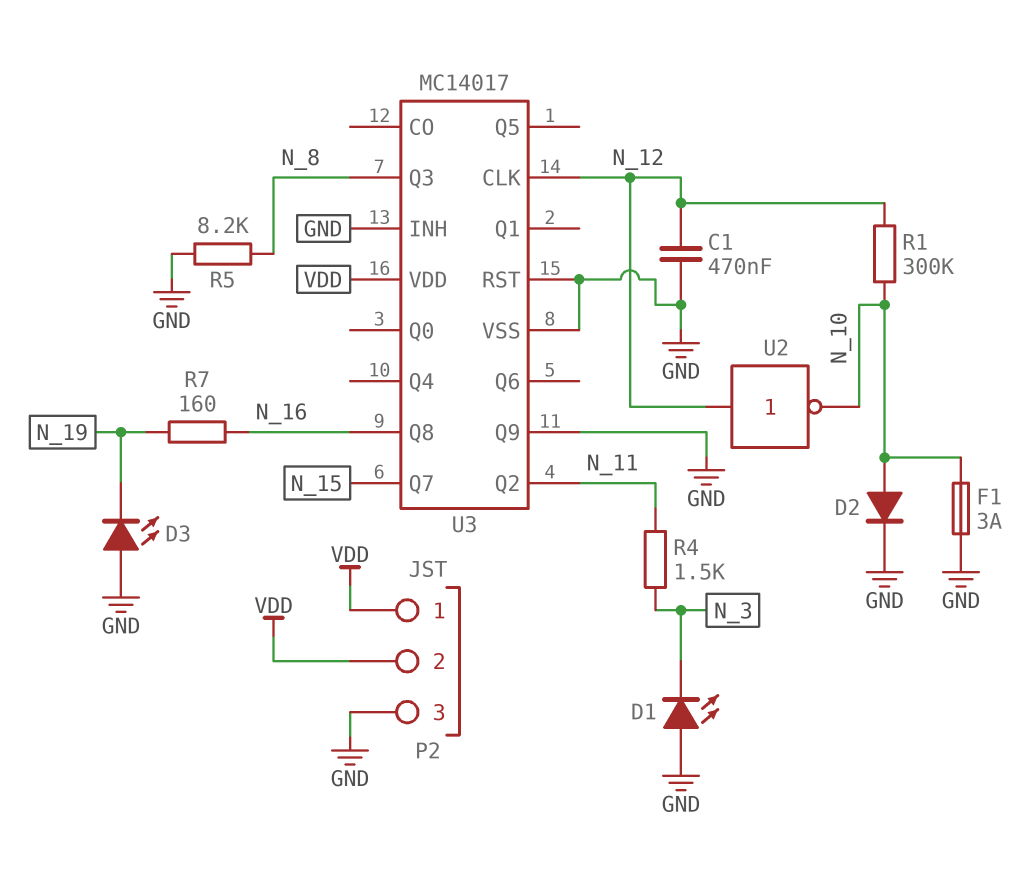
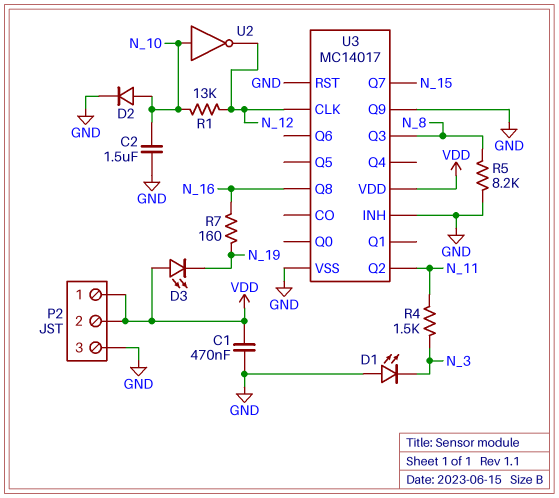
C1: 470nF (GND, N_12) -> 470nF (GND, VDD)
C2: none -> 1.5uF (GND, N_10)
D3: LED (A GND, K N_19) -> LED (A VDD, K N_19)
F1: 3A (GND, N_10) -> none
R1: 300k (N_10, N_12) -> 13k (N_10, N_12)
U2: NOT (in N_12, out N_10) -> NOT (in N_10, out N_12)

